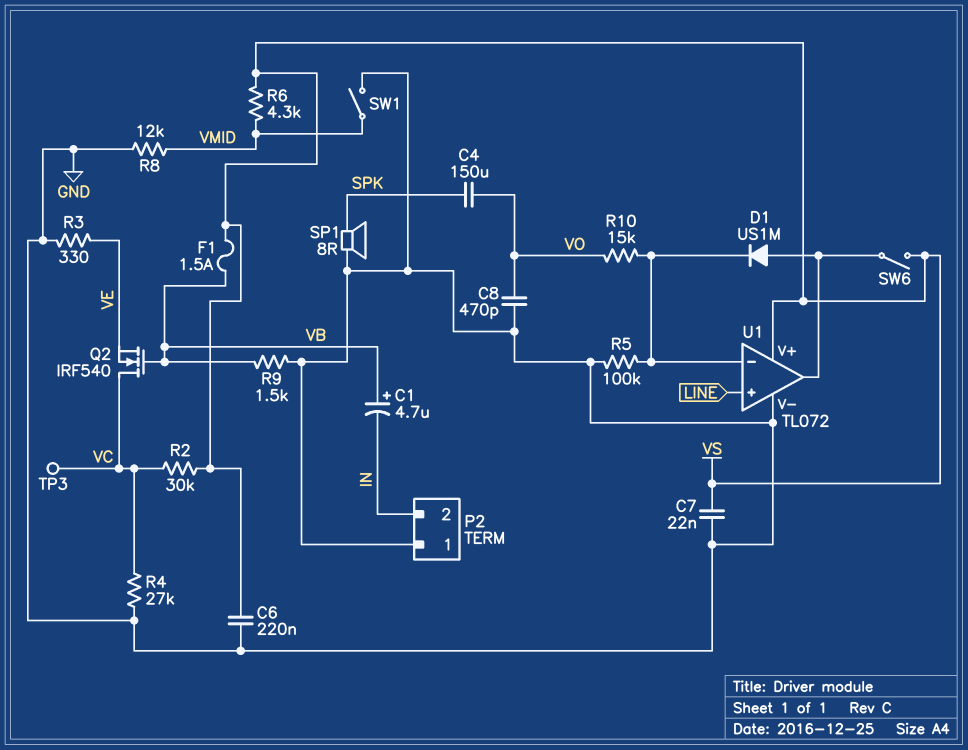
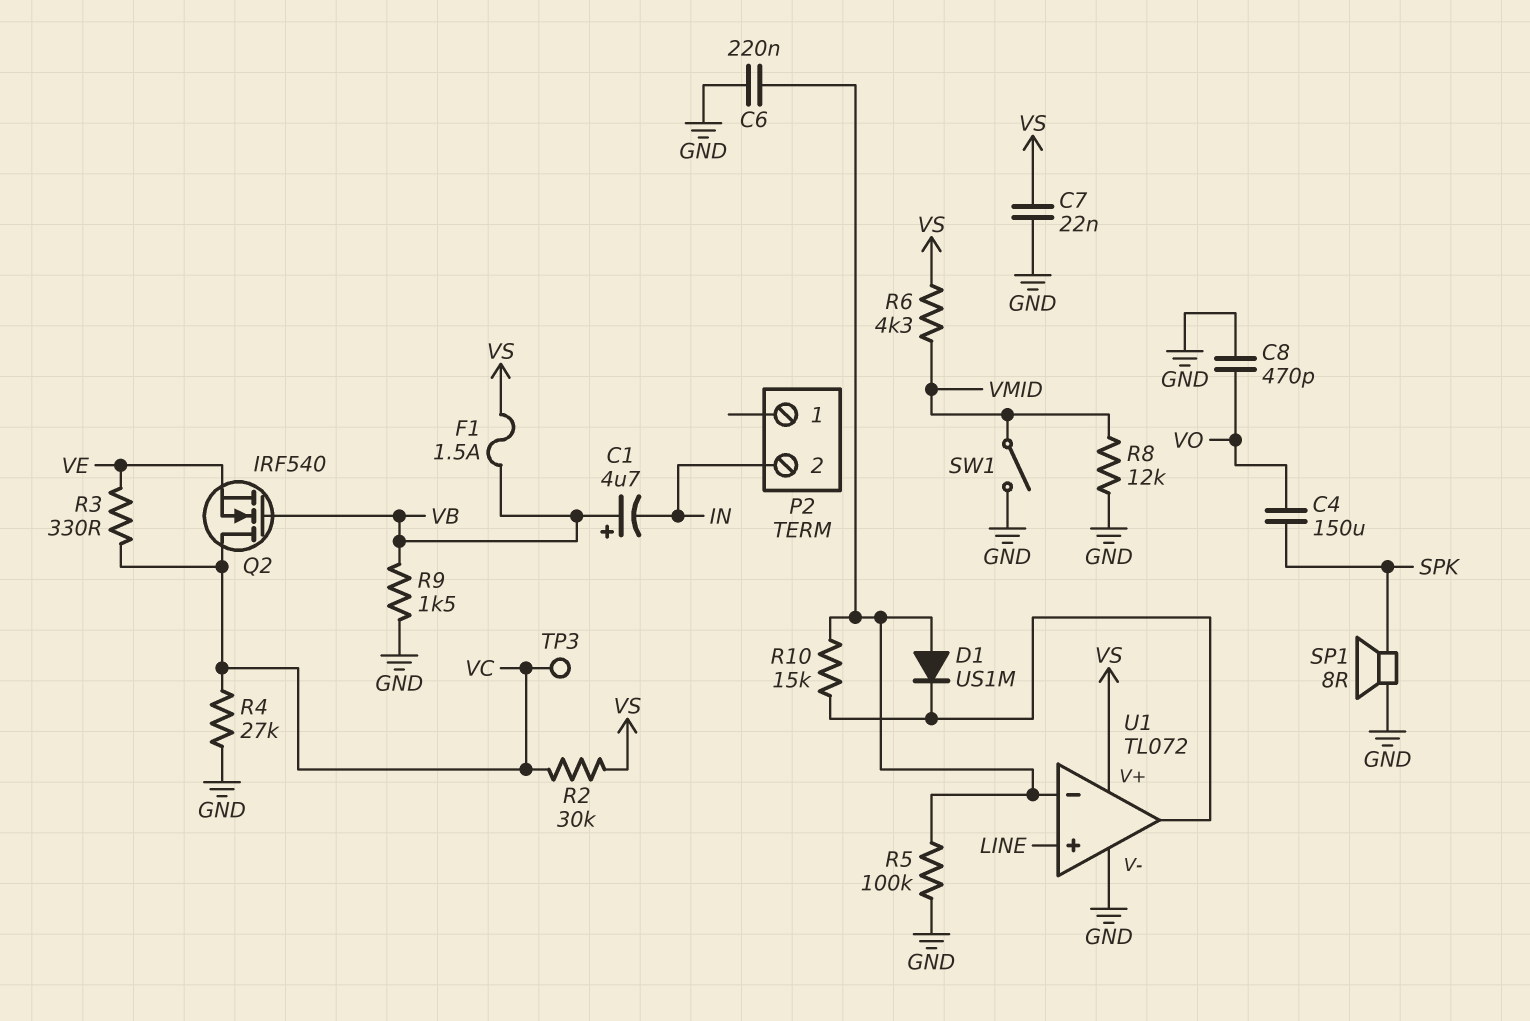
C6: 220nF (GND, VS) -> 220nF (GND, U1/in-)
D1: diode US1M (A U1/out, K U1/in-) -> diode US1M (A U1/in-, K U1/out)
P2 pin 1: GND -> none
R3: 330 (GND, VE) -> 330 (VC, VE)
R10: 15k (U1/in-, VO) -> 15k (U1/in-, U1/out)
SW6: switch (U1/out, VS) -> none

